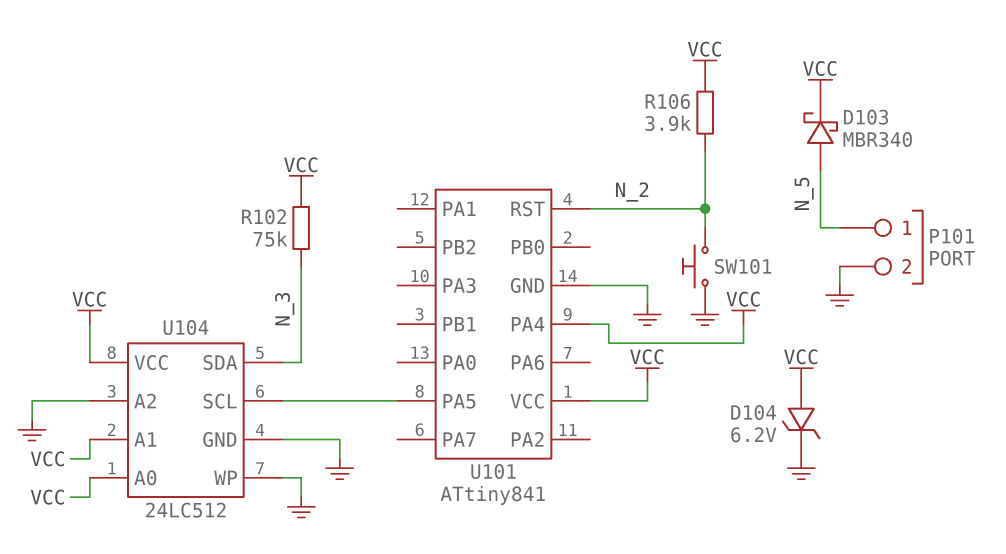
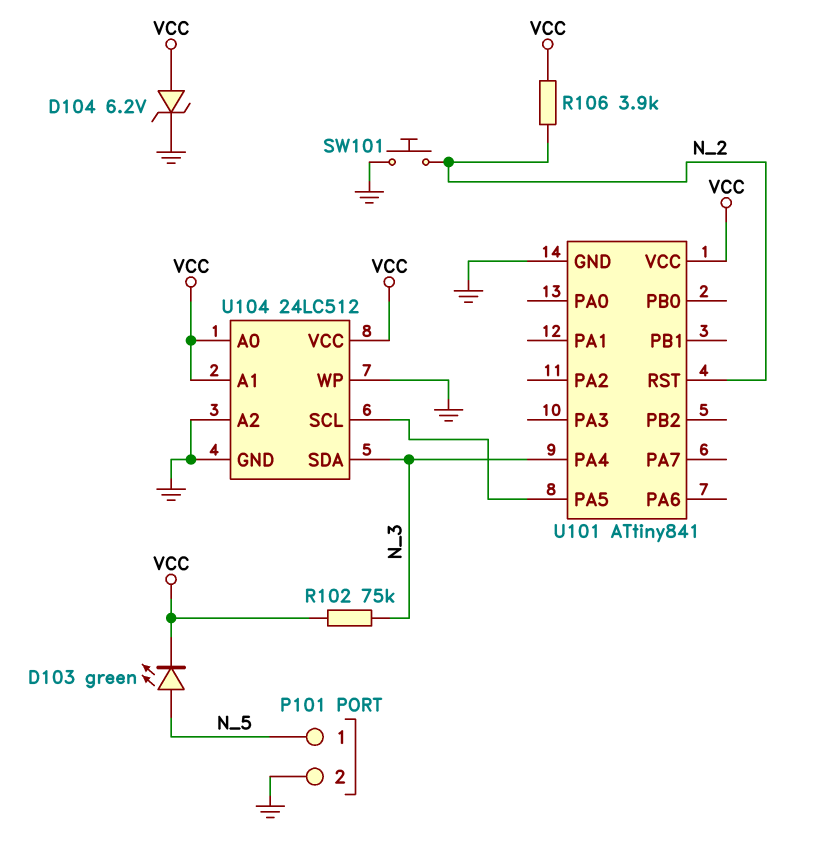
D103: schottky MBR340 (A N_5, K VCC) -> LED green (A N_5, K VCC)
U101 pin PA4: VCC -> N_3

